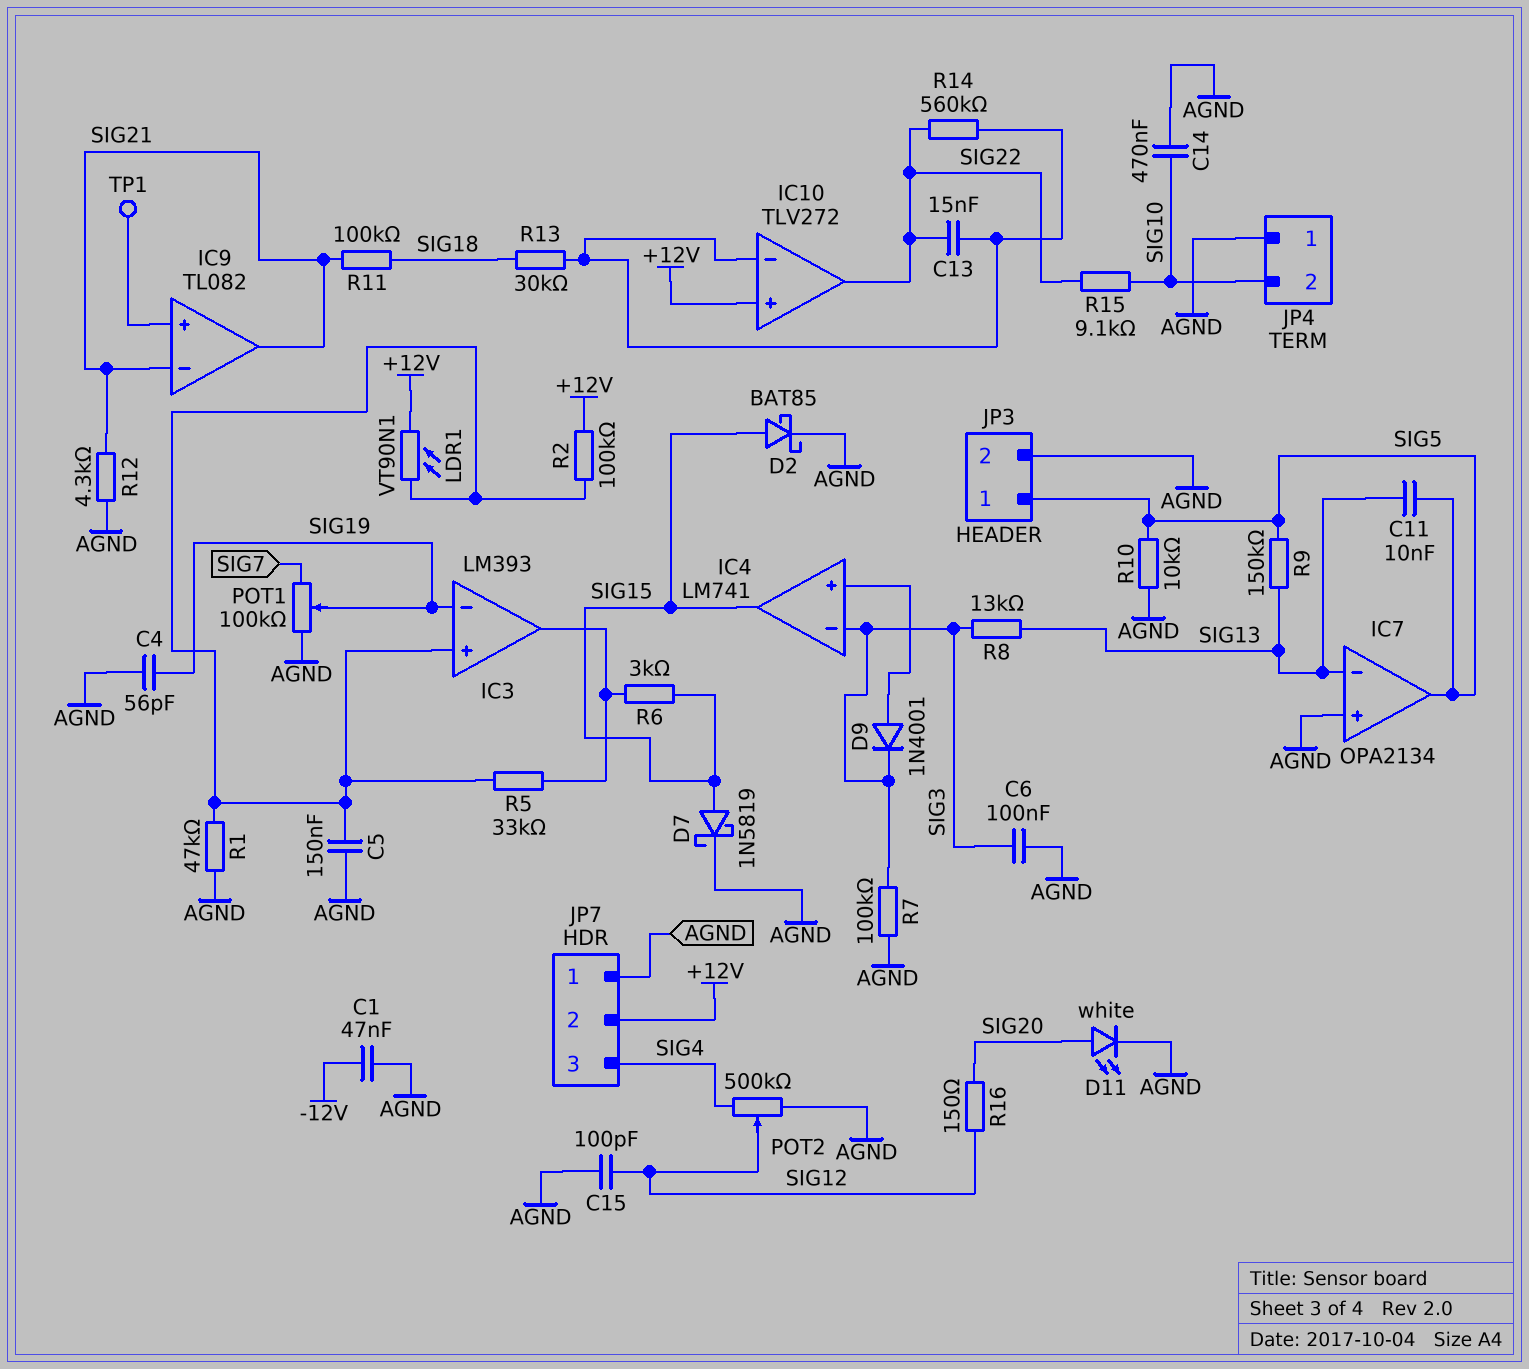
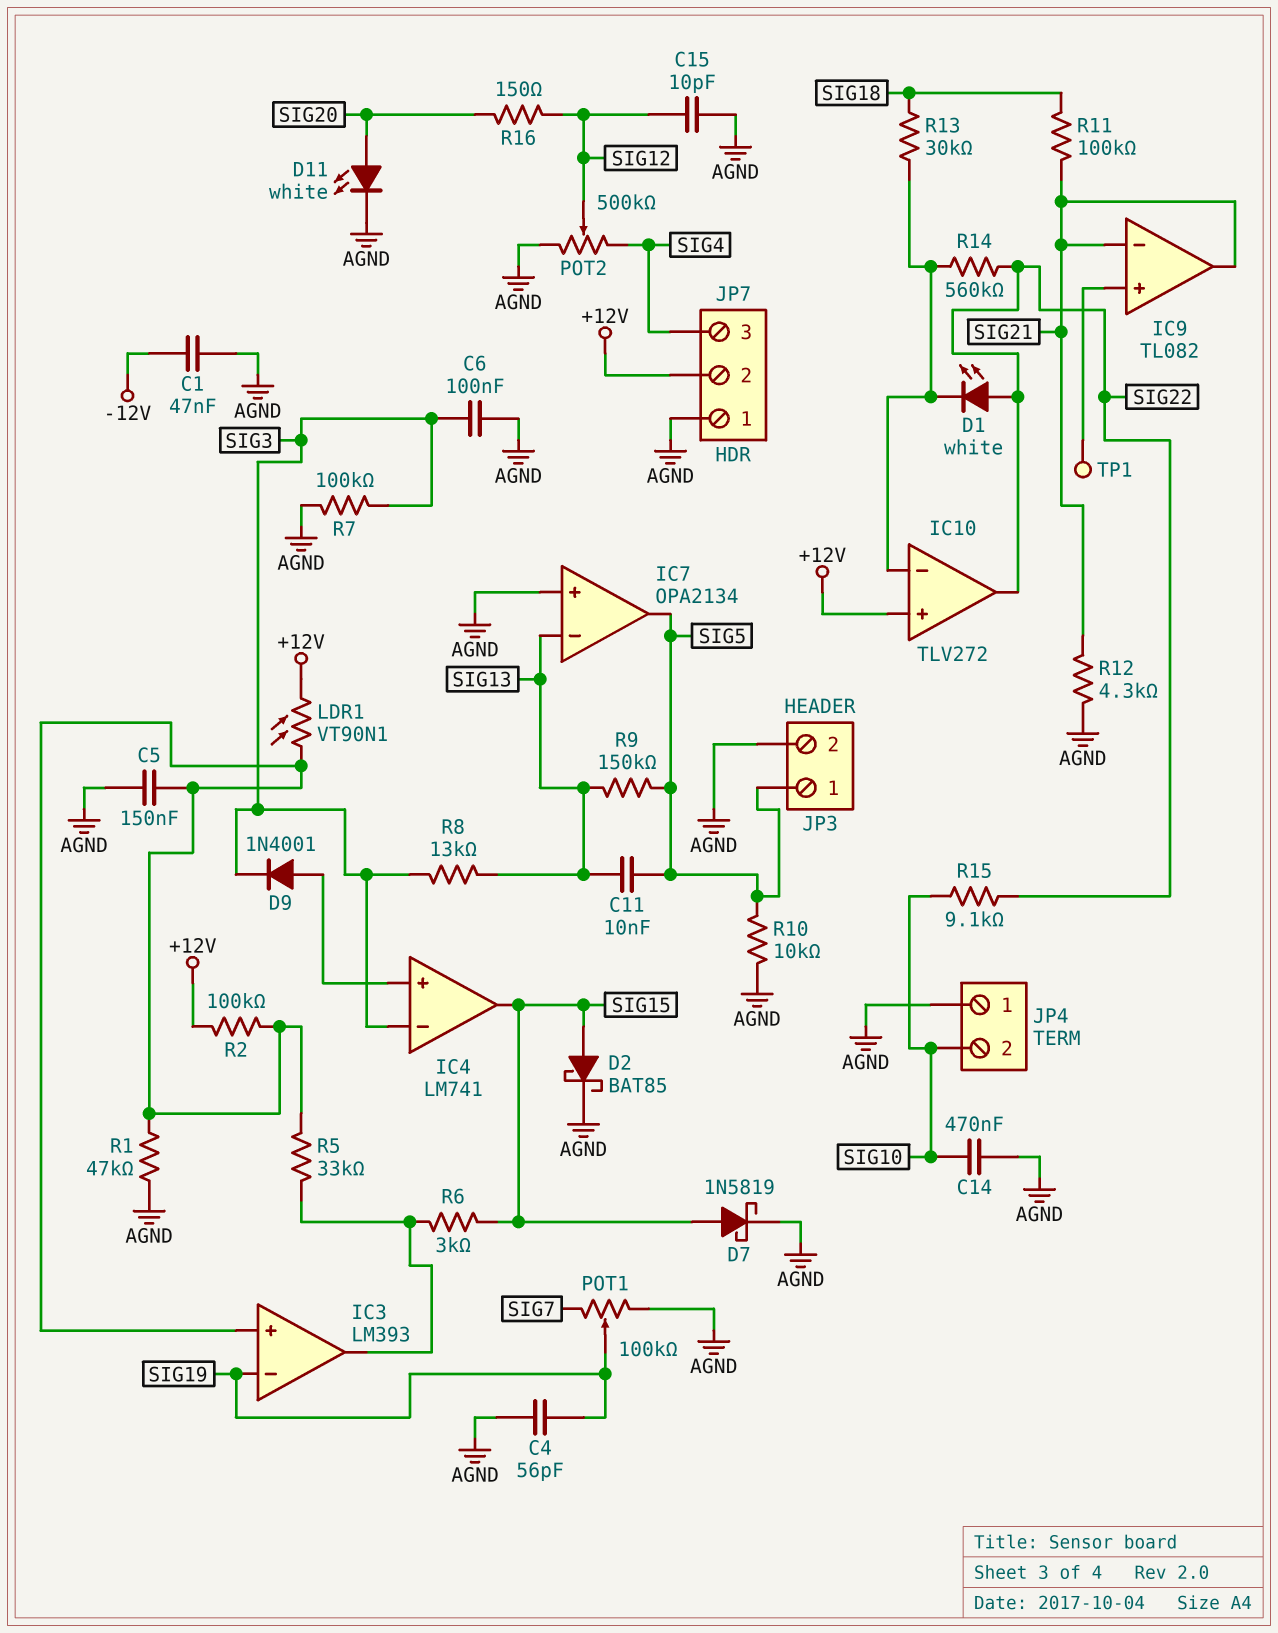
C13: 15nF (IC10/in-, SIG22) -> none
C15: 100pF (AGND, SIG12) -> 10pF (AGND, SIG12)
D1: none -> LED white (A SIG22, K IC10/in-)

